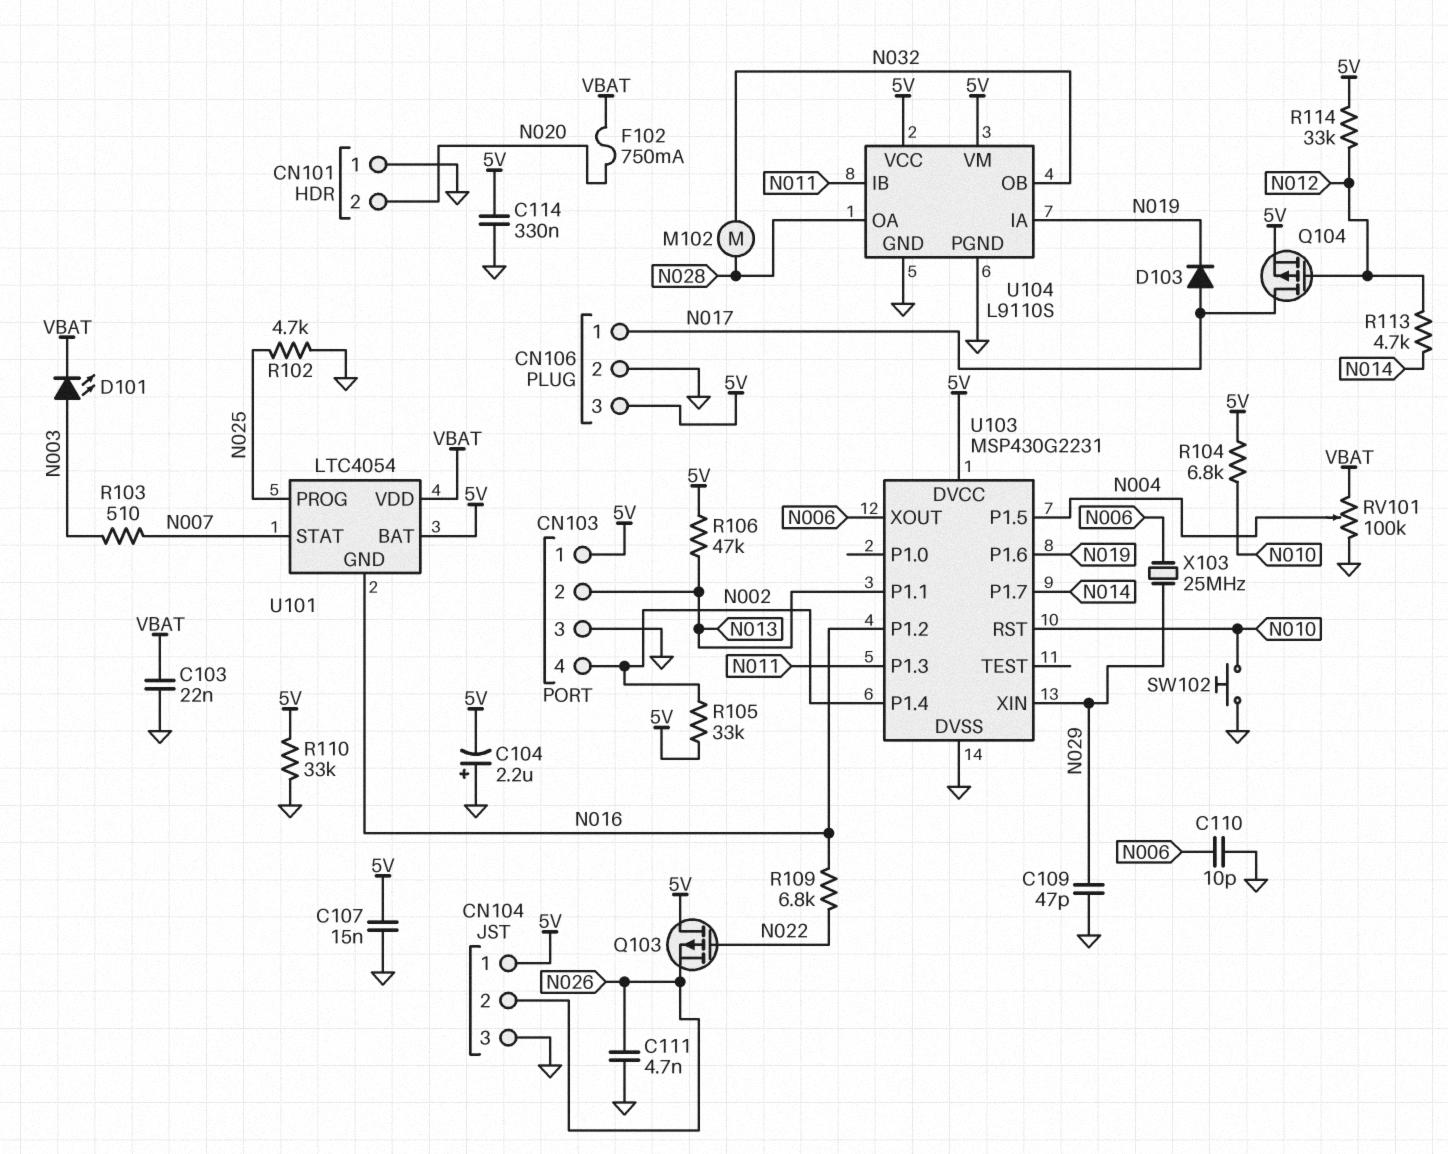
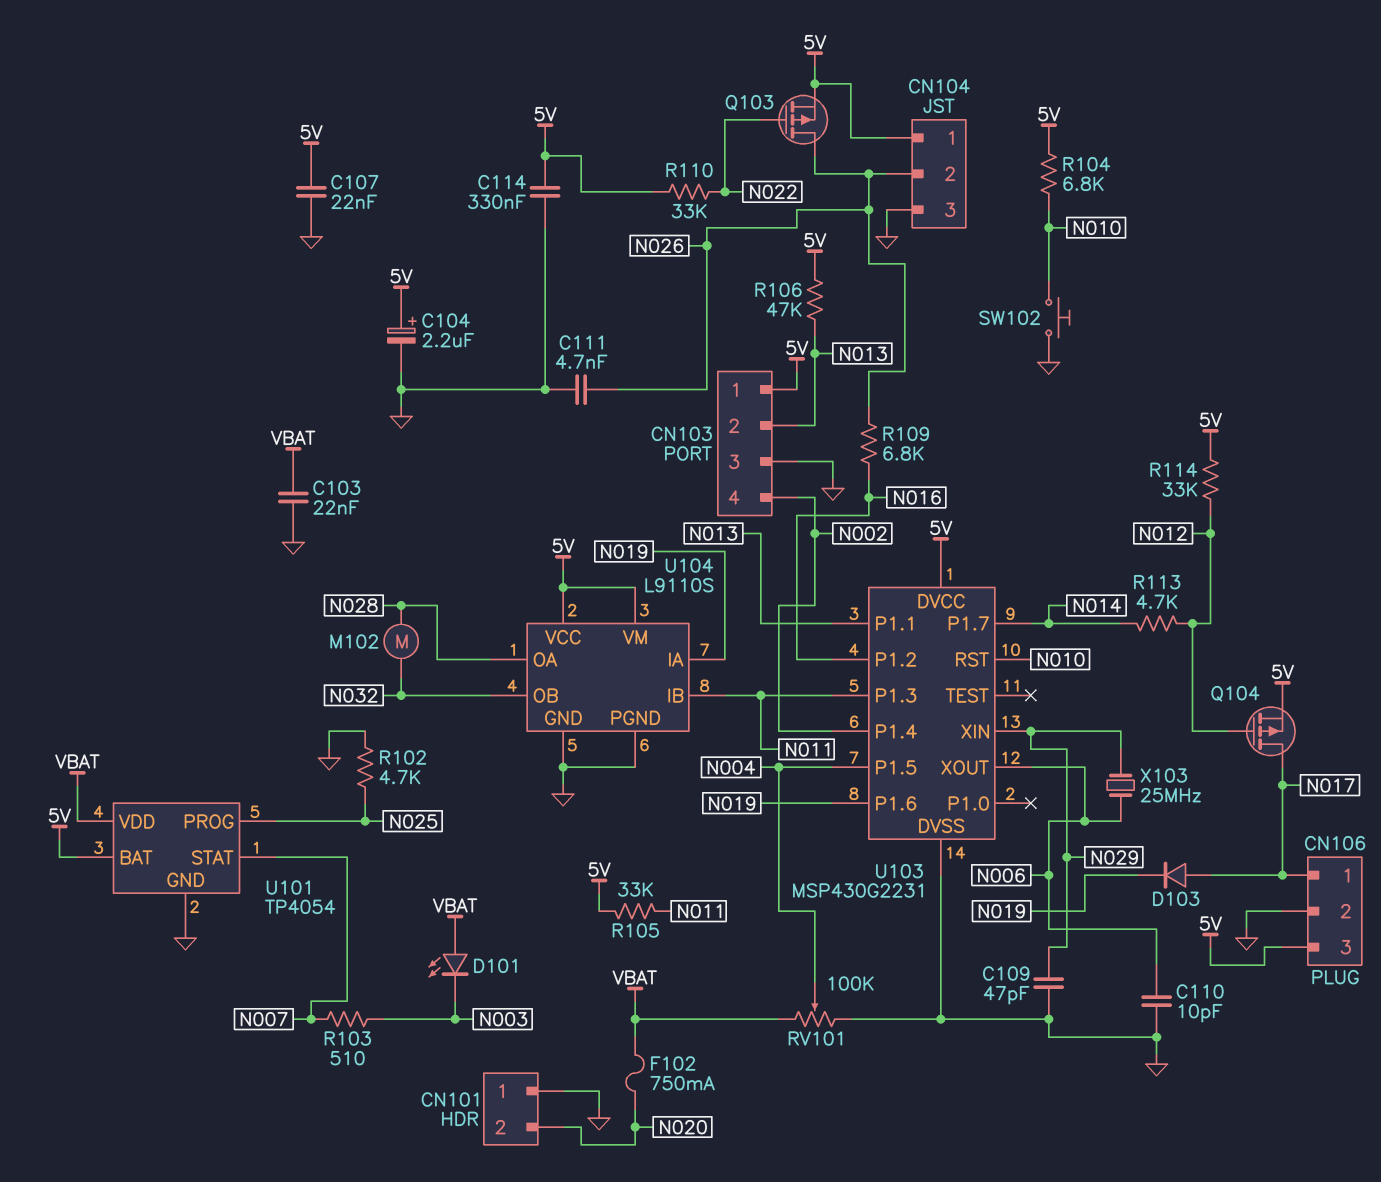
C104: 2.2uF (plus GND, minus 5V) -> 2.2uF (plus 5V, minus GND)
C107: 15nF (5V, GND) -> 22nF (5V, GND)
D101: LED (A N003, K VBAT) -> LED (A VBAT, K N003)
Q103: PMOS (G N022, D 5V, S N026) -> PMOS (G N022, D N026, S 5V)
R105: 33k (5V, N002) -> 33k (5V, N011)
R109: 6.8k (N016, N022) -> 6.8k (N016, N026)
R110: 33k (5V, GND) -> 33k (5V, N022)
U101: LTC4054 -> TP4054
U101 pin GND: N016 -> GND

